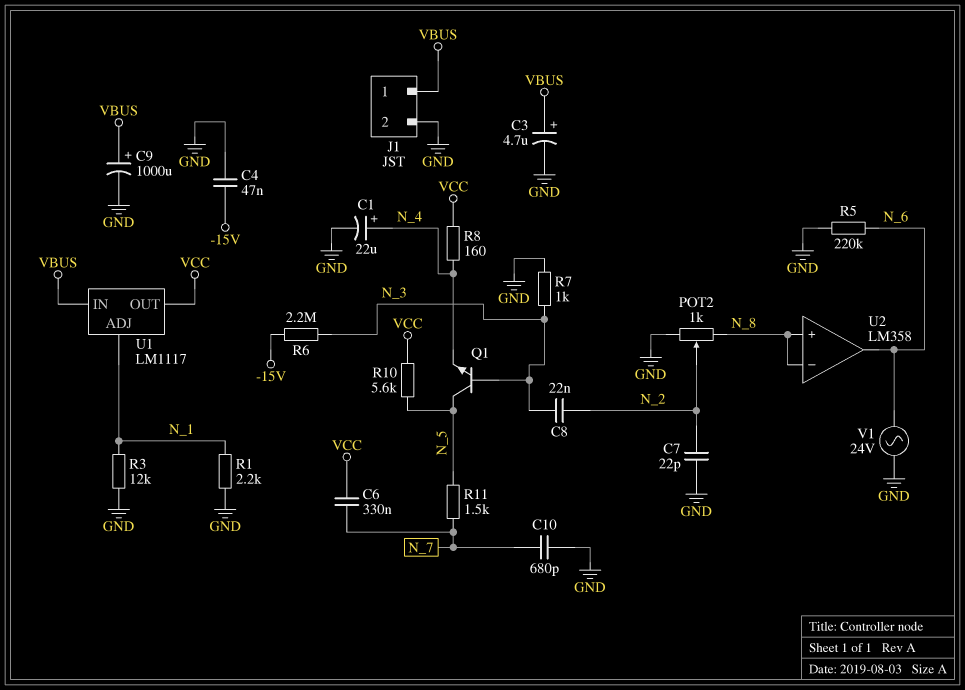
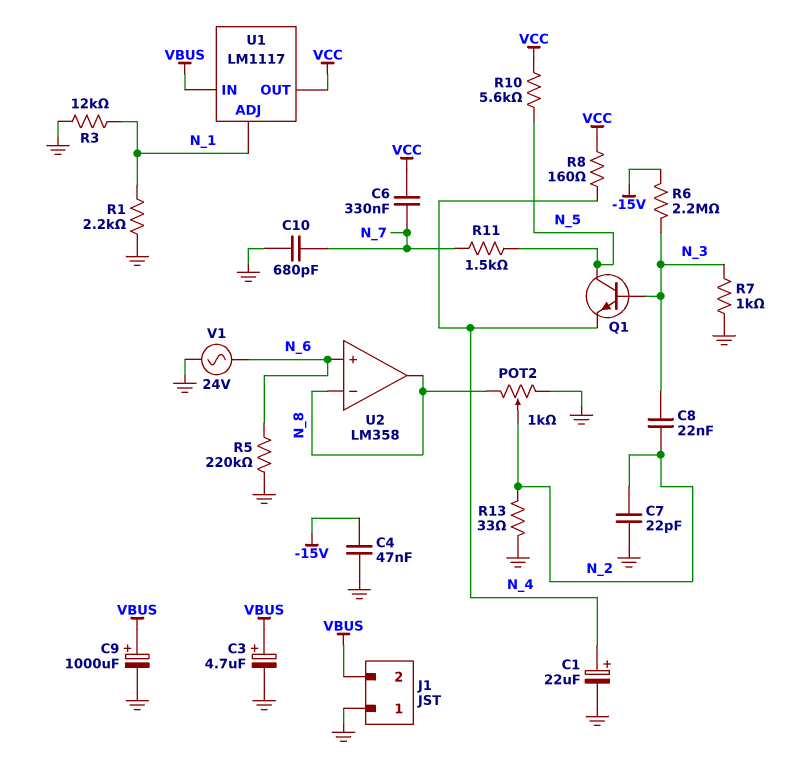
J1 pin 1: VBUS -> GND
J1 pin 2: GND -> VBUS
R13: none -> 33 (GND, N_2)
U2 pin in+: N_8 -> N_6
U2 pin out: N_6 -> N_8

